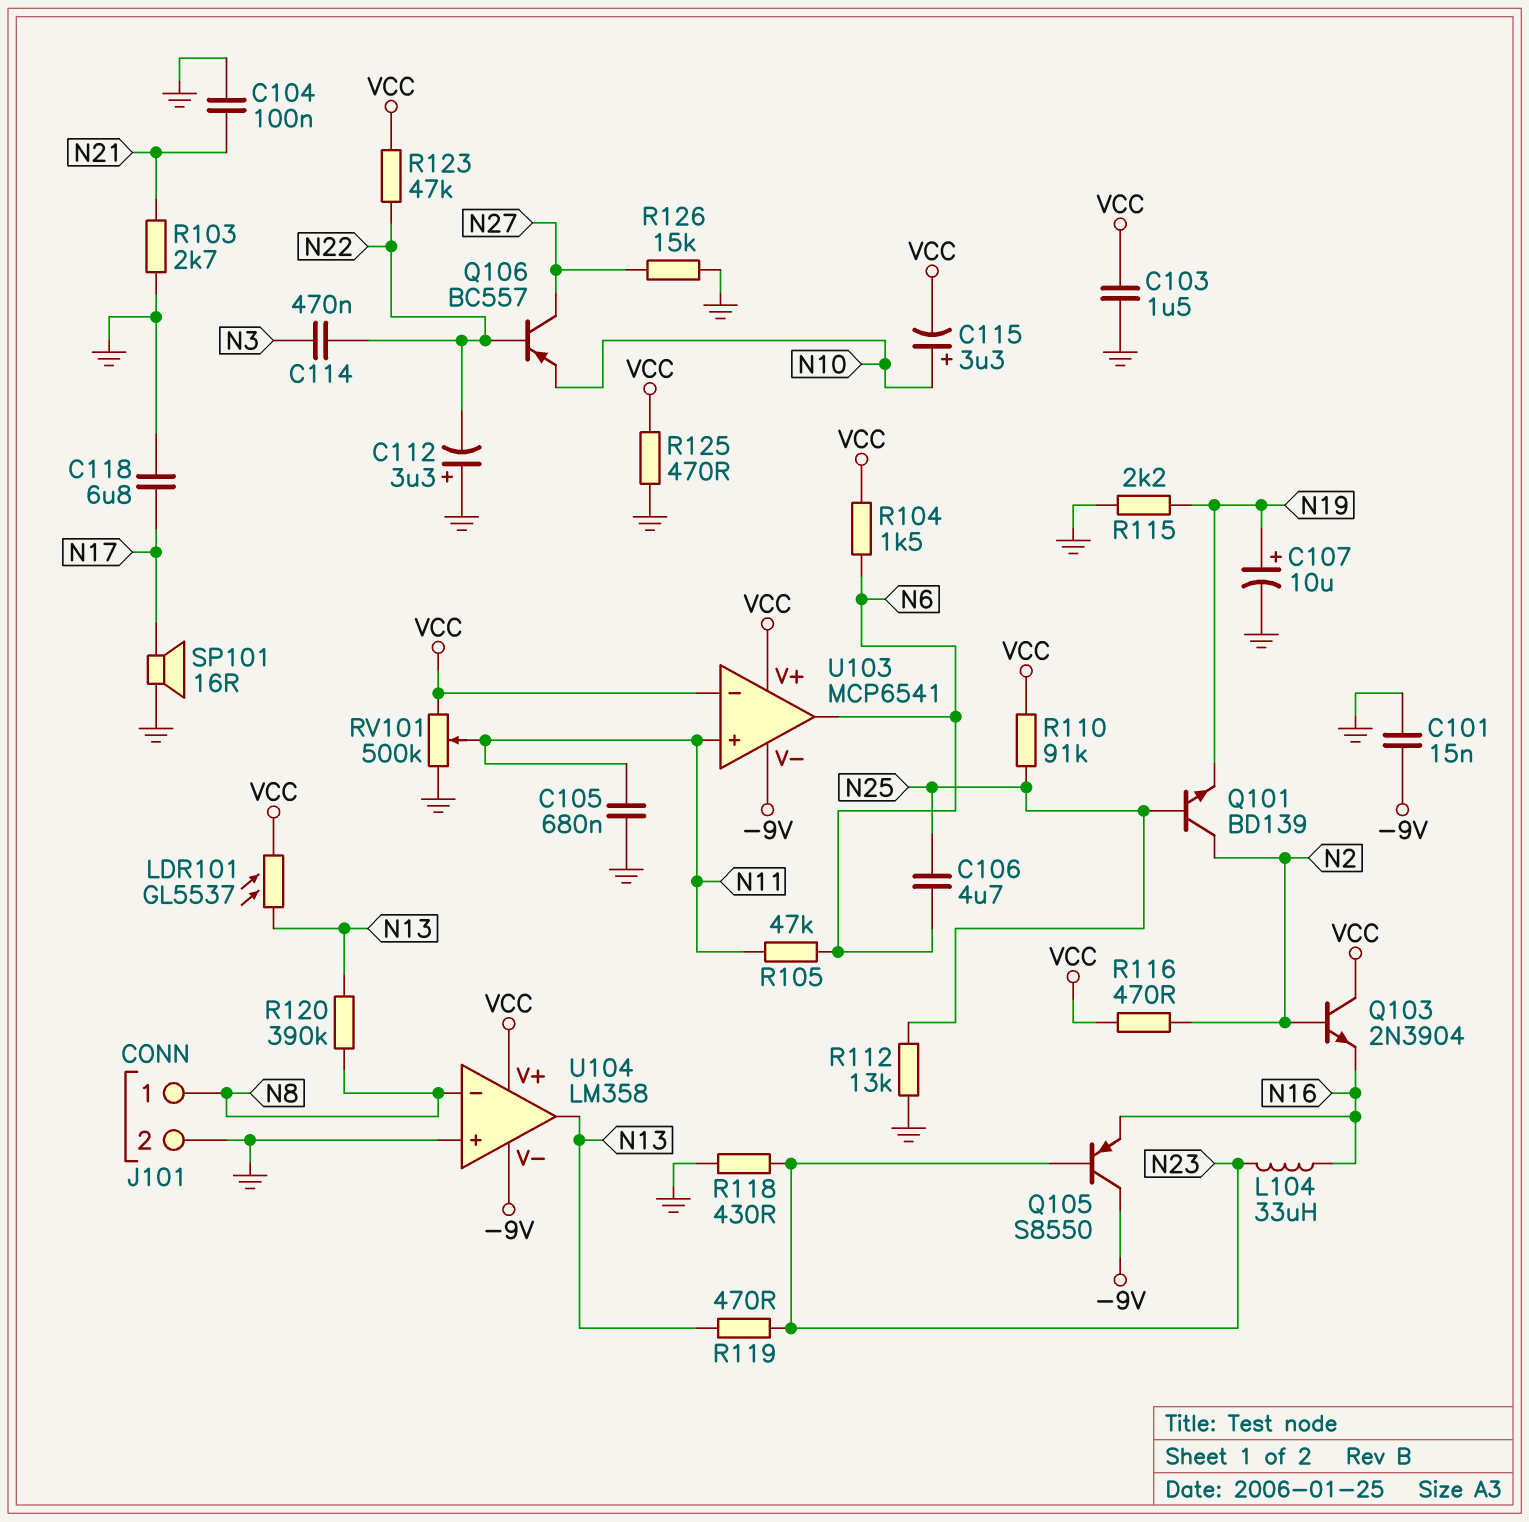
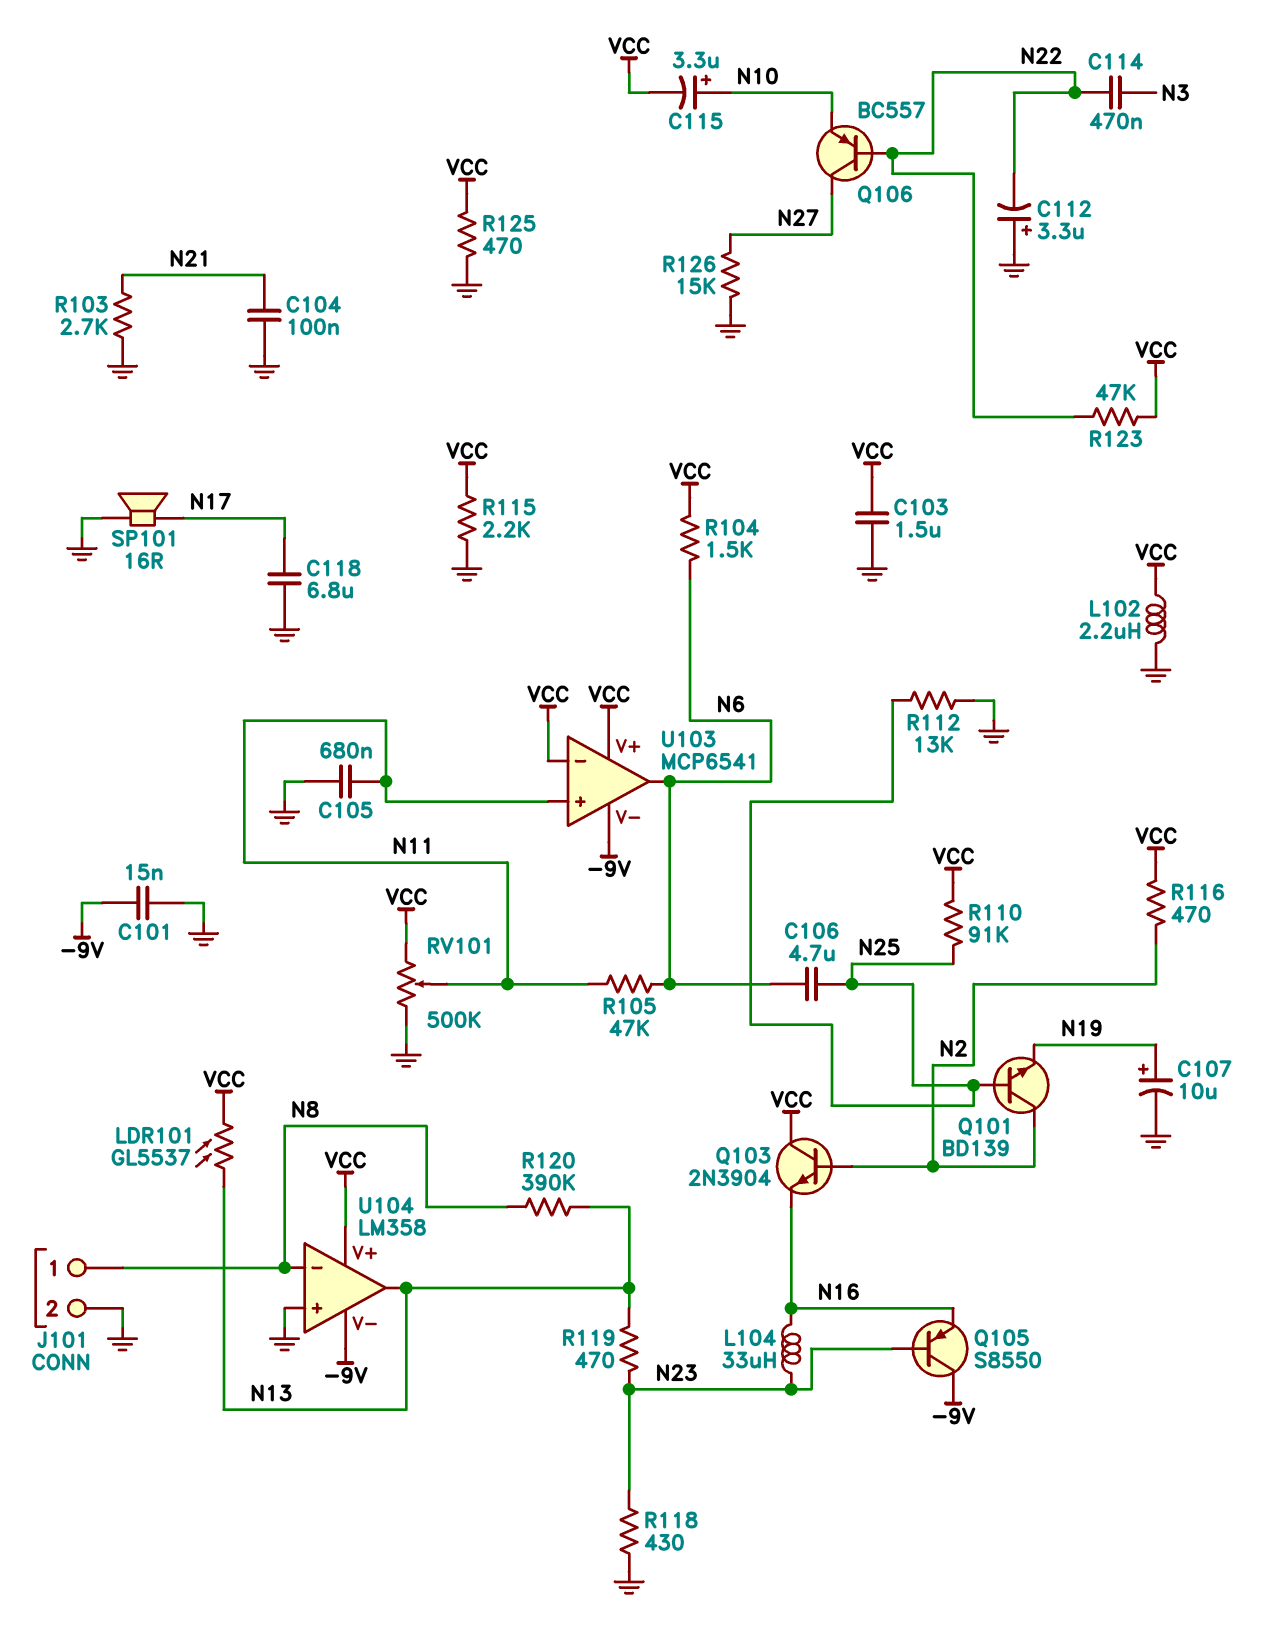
L102: none -> 2.2uH (GND, VCC)
R115: 2.2k (GND, N19) -> 2.2k (GND, VCC)

